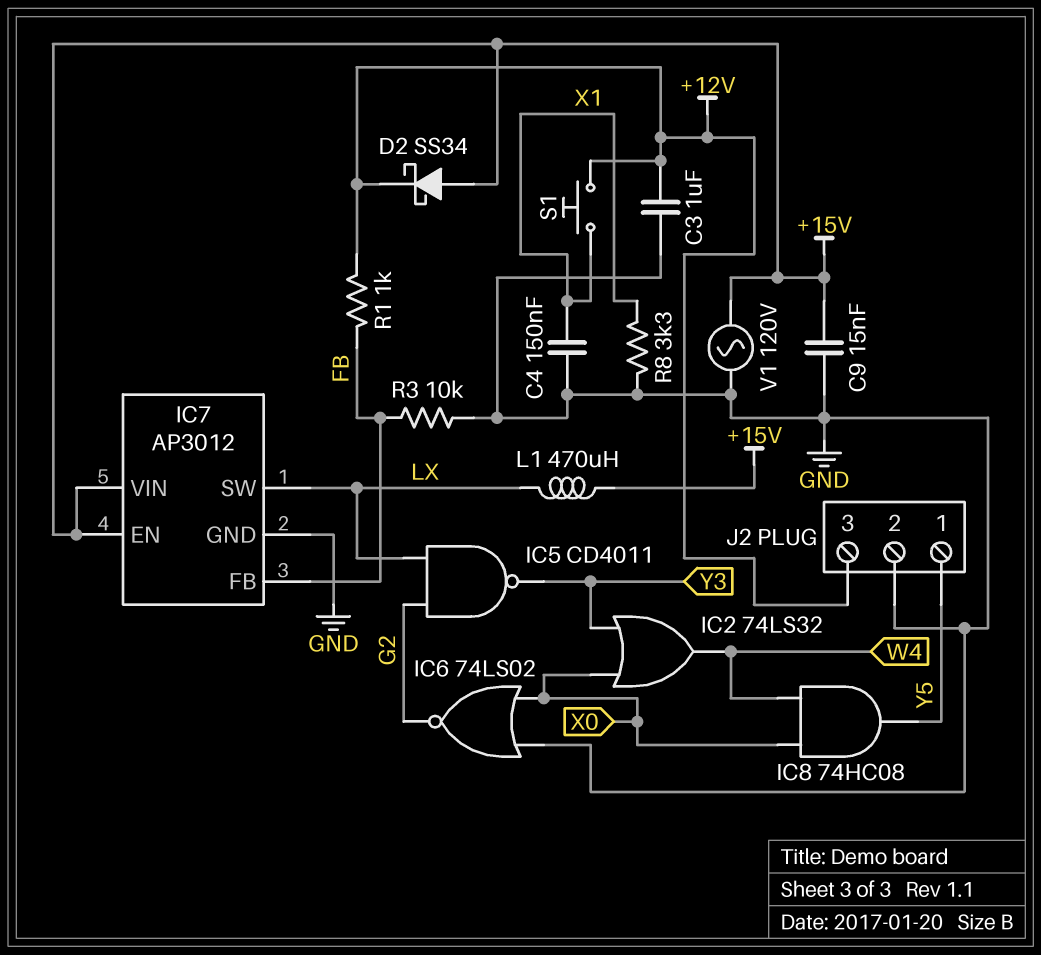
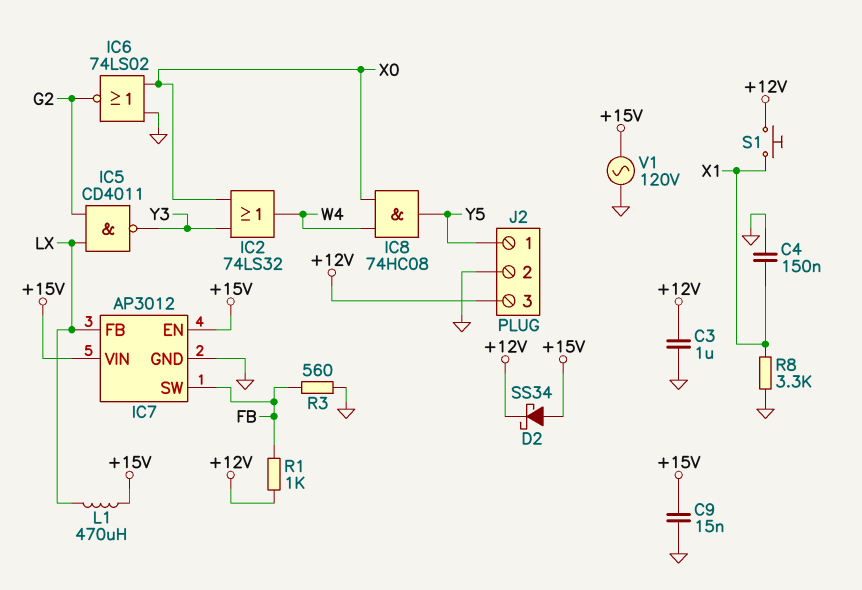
IC7 pin FB: FB -> LX
IC7 pin SW: LX -> FB
R3: 10k (FB, GND) -> 560 (FB, GND)

